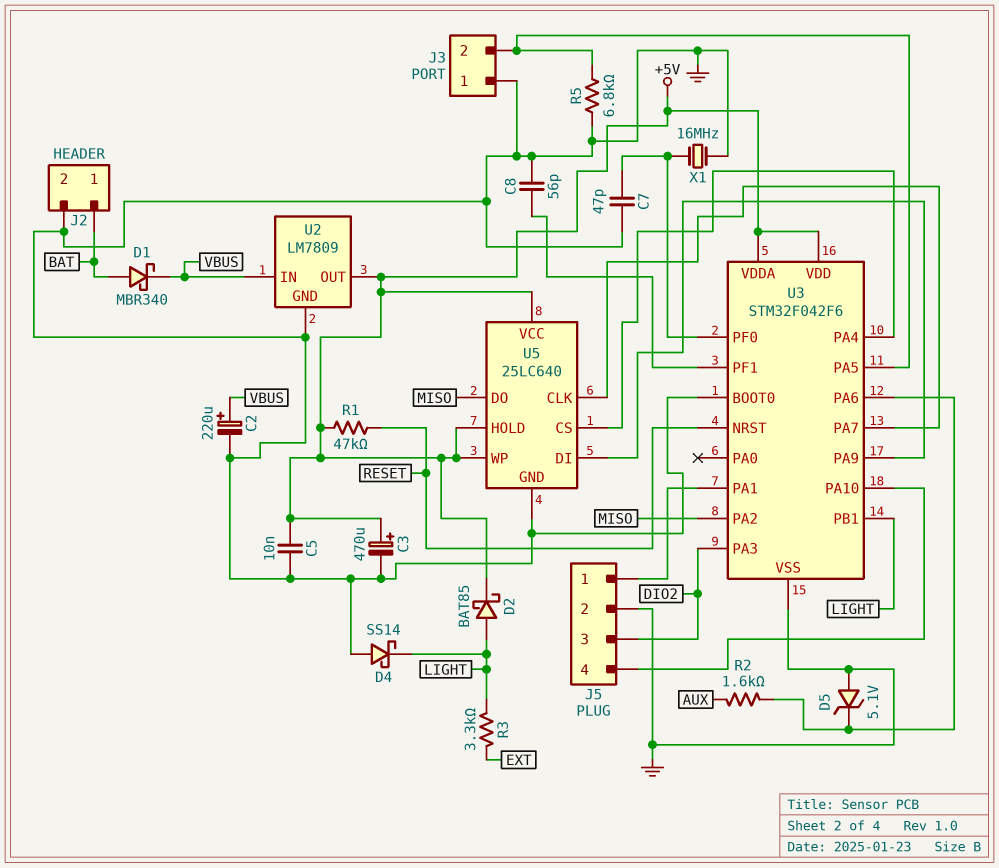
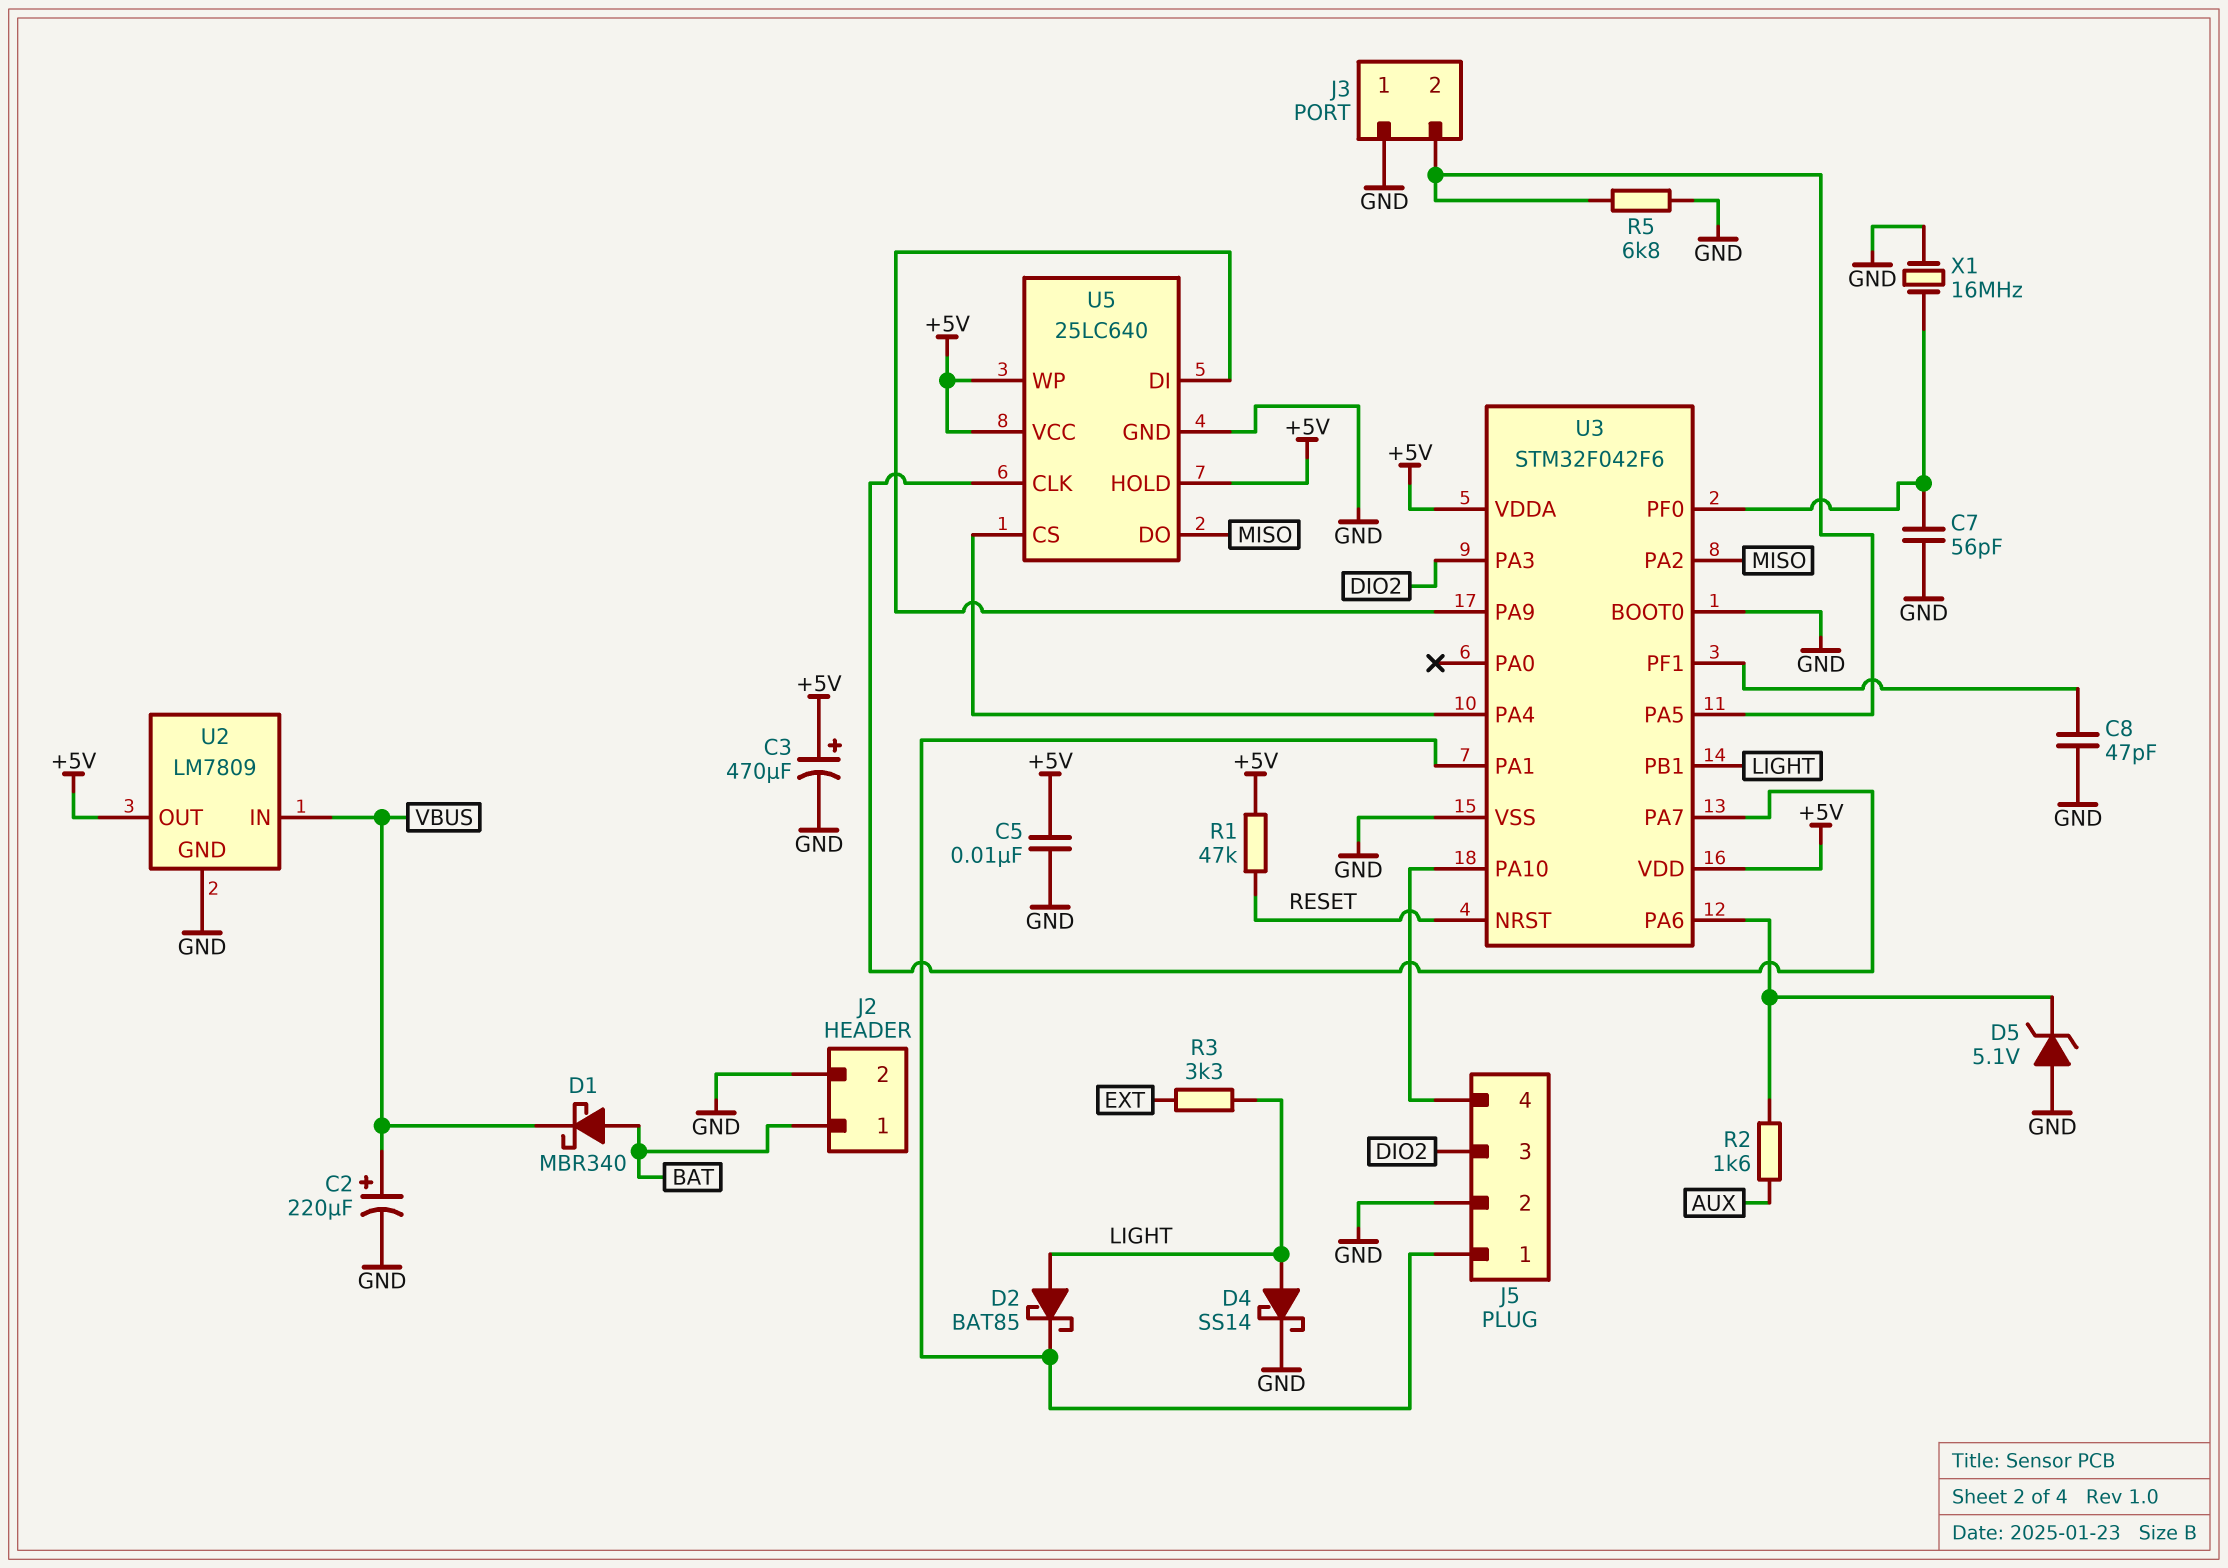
C7: 47pF (GND, U3/PF0) -> 56pF (GND, U3/PF0)
C8: 56pF (GND, U3/PF1) -> 47pF (GND, U3/PF1)
D2: schottky BAT85 (A LIGHT, K +5V) -> schottky BAT85 (A LIGHT, K J5/1)
D4: schottky SS14 (A GND, K LIGHT) -> schottky SS14 (A LIGHT, K GND)

